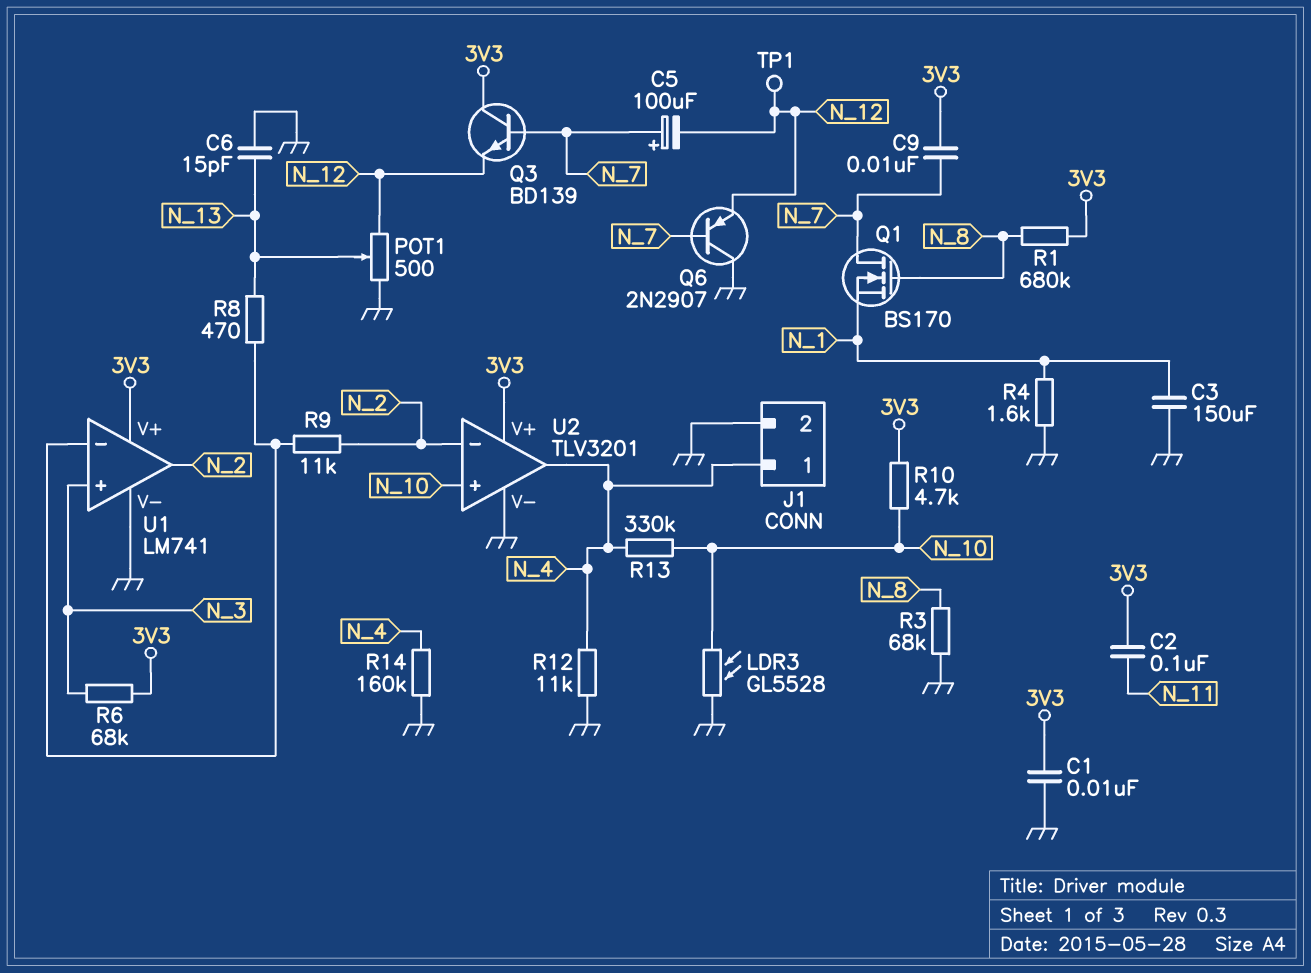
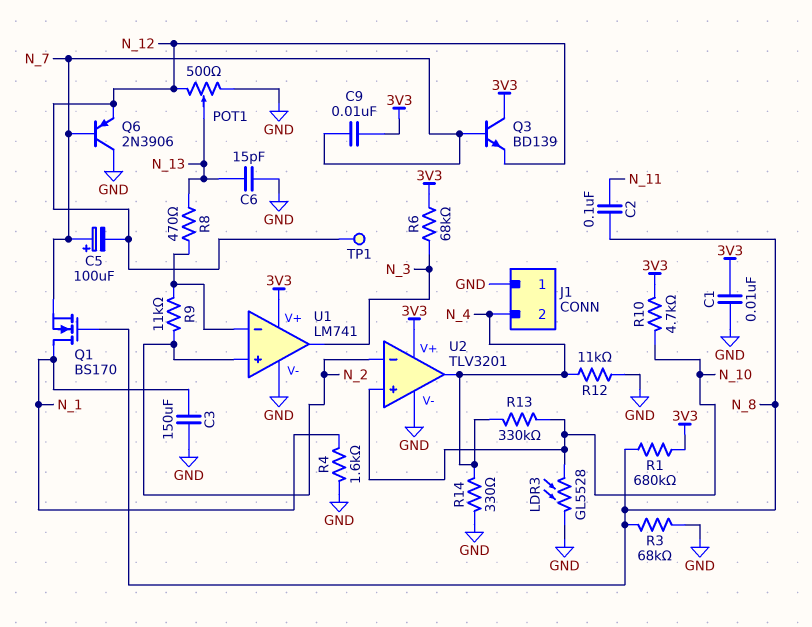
C2: 100nF (3V3, N_11) -> 100nF (N_8, N_11)
J1 pin 1: N_4 -> GND
J1 pin 2: GND -> N_4
Q1: NMOS BS170 (G N_8, D N_7, S N_1) -> NMOS BS170 (G N_8, D N_1, S N_7)
Q6: PNP 2N2907 (B N_7, C GND, E N_12) -> PNP 2N3906 (B N_7, C GND, E N_12)
R14: 160k (GND, N_4) -> 330 (GND, N_4)
U1 pin in+: N_3 -> N_2
U1 pin out: N_2 -> N_3

